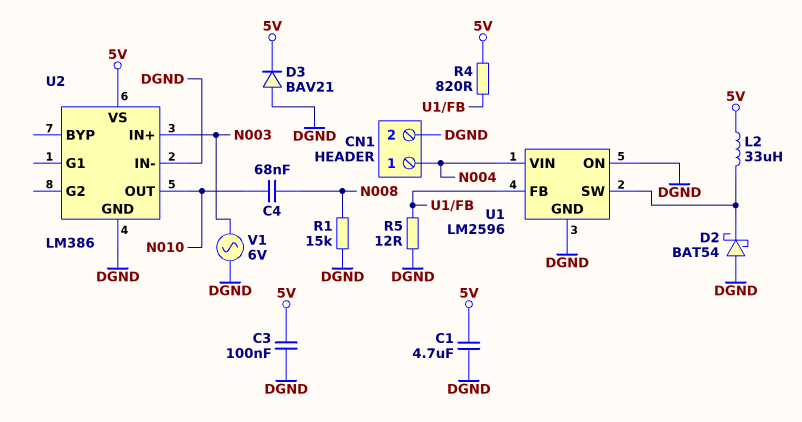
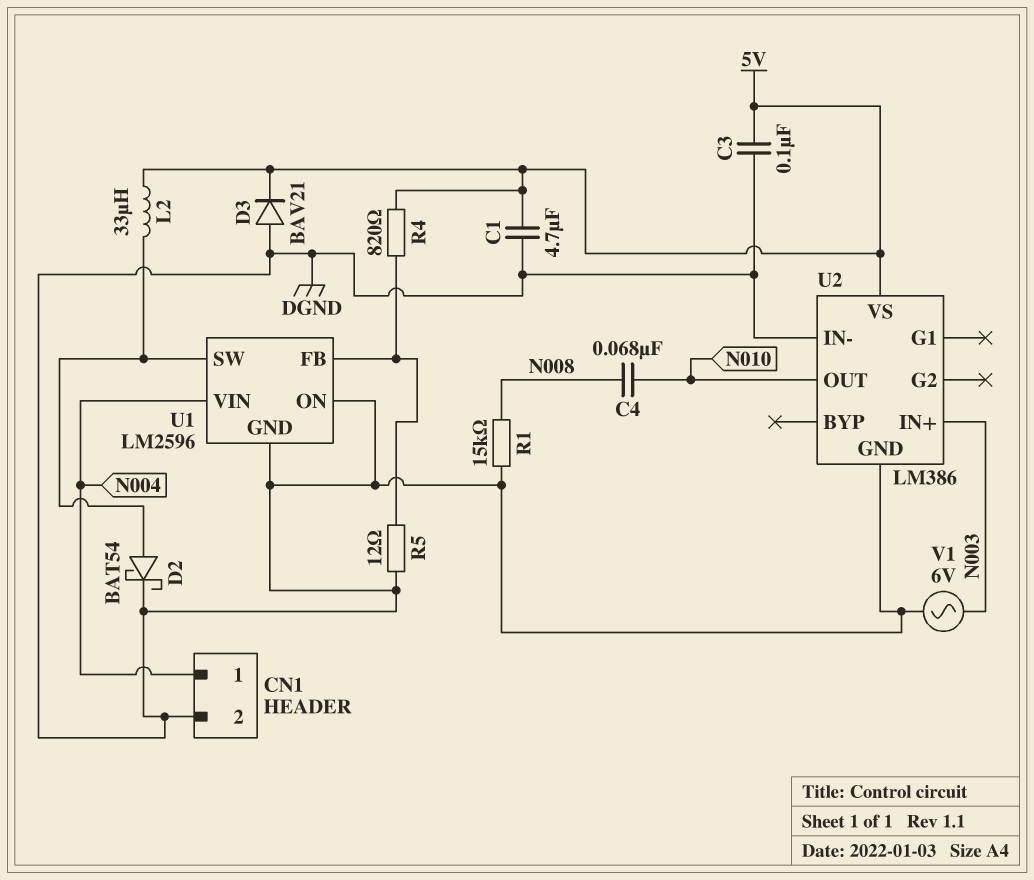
D2: schottky BAT54 (A DGND, K U1/SW) -> schottky BAT54 (A U1/SW, K DGND)

